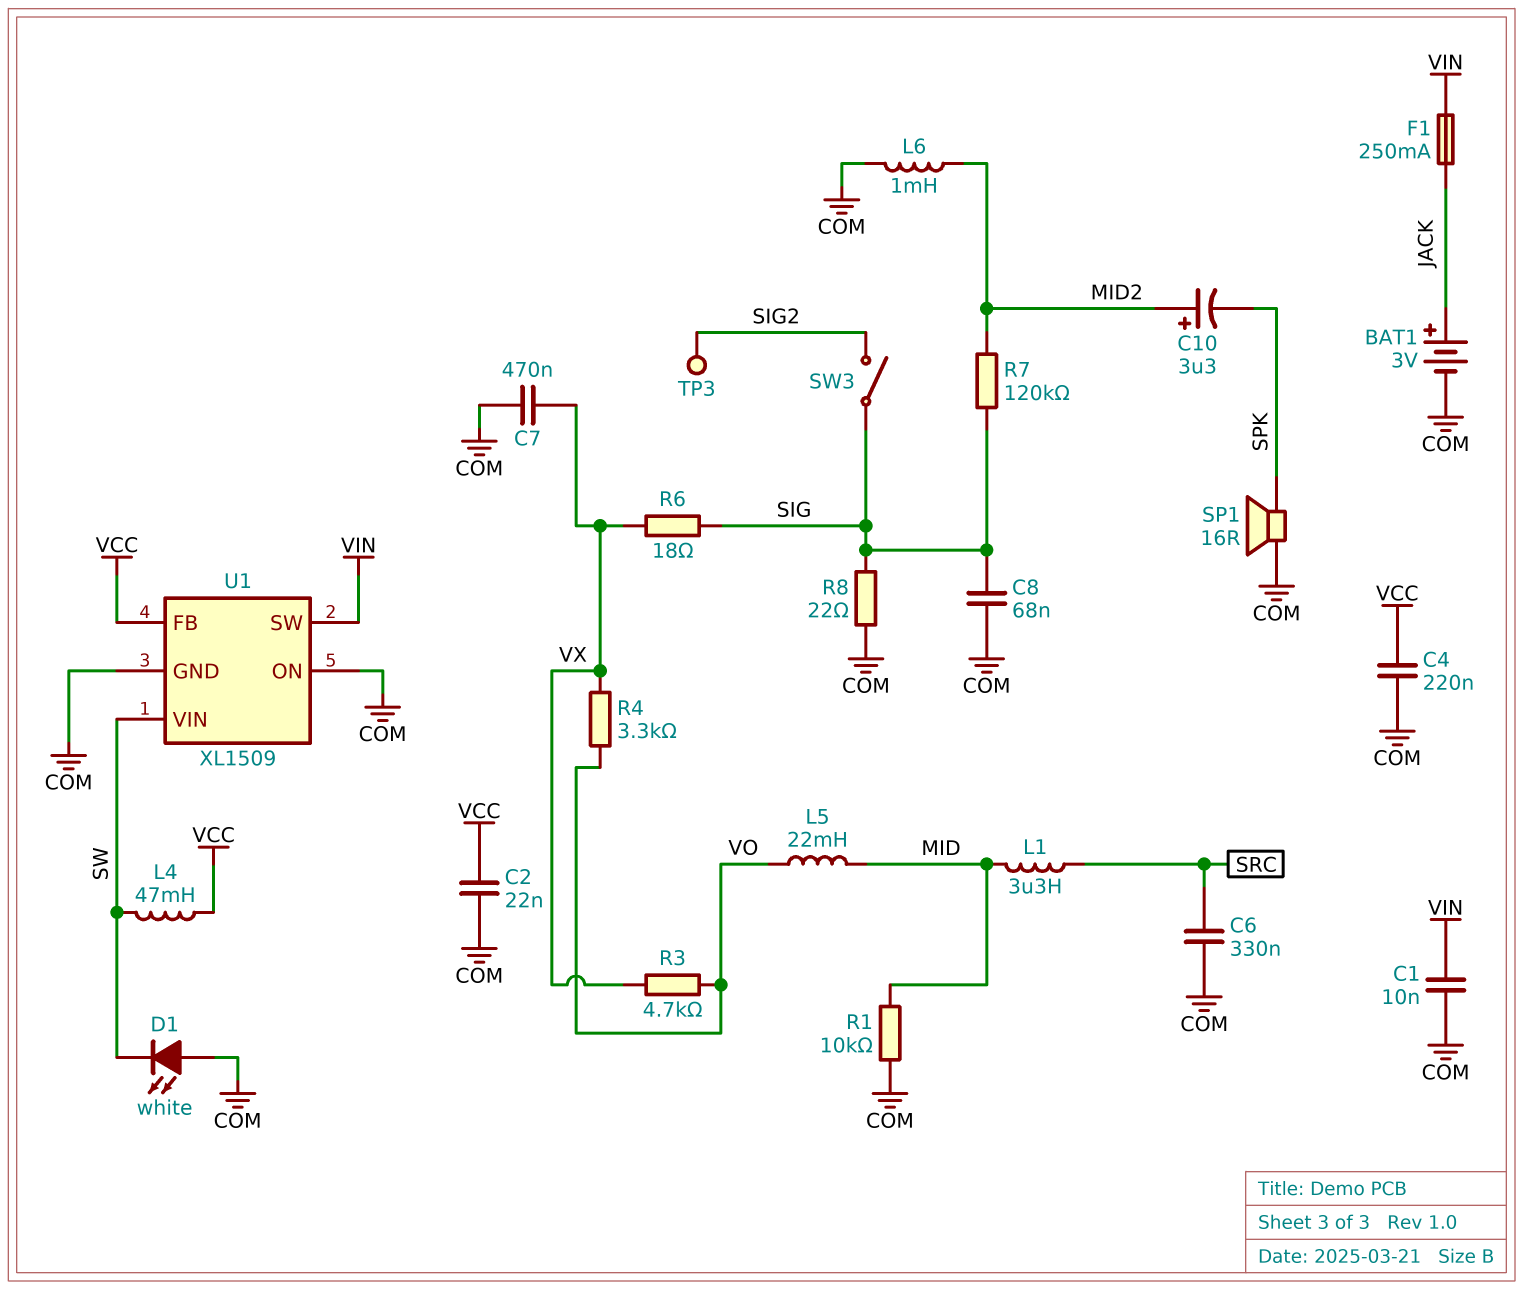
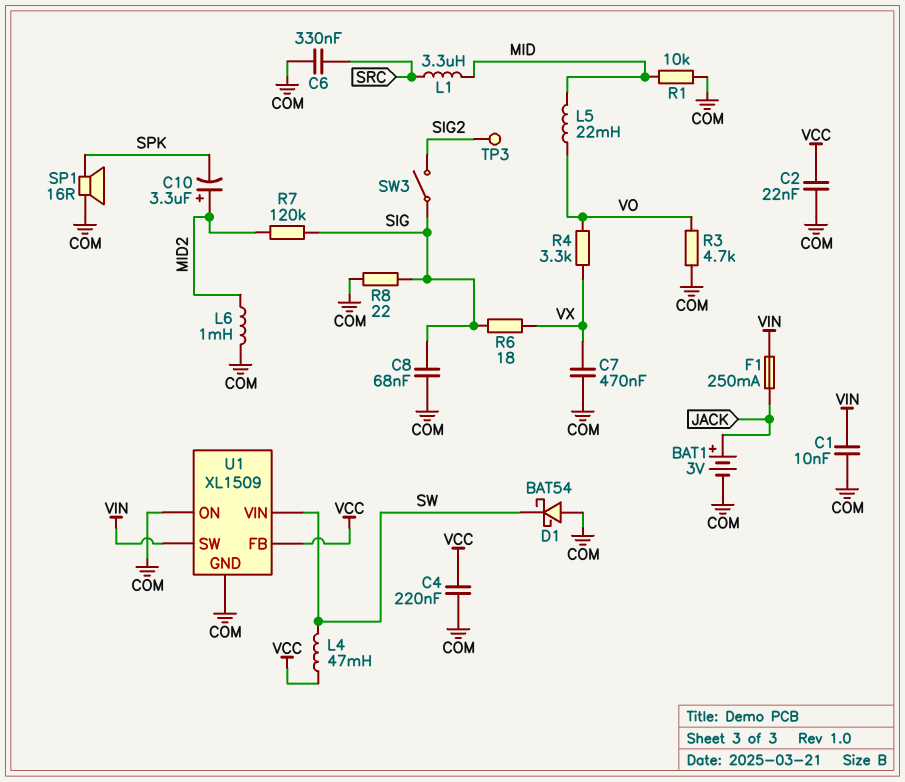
D1: LED white (A COM, K SW) -> schottky BAT54 (A COM, K SW)
R3: 4.7k (VO, VX) -> 4.7k (COM, VO)

